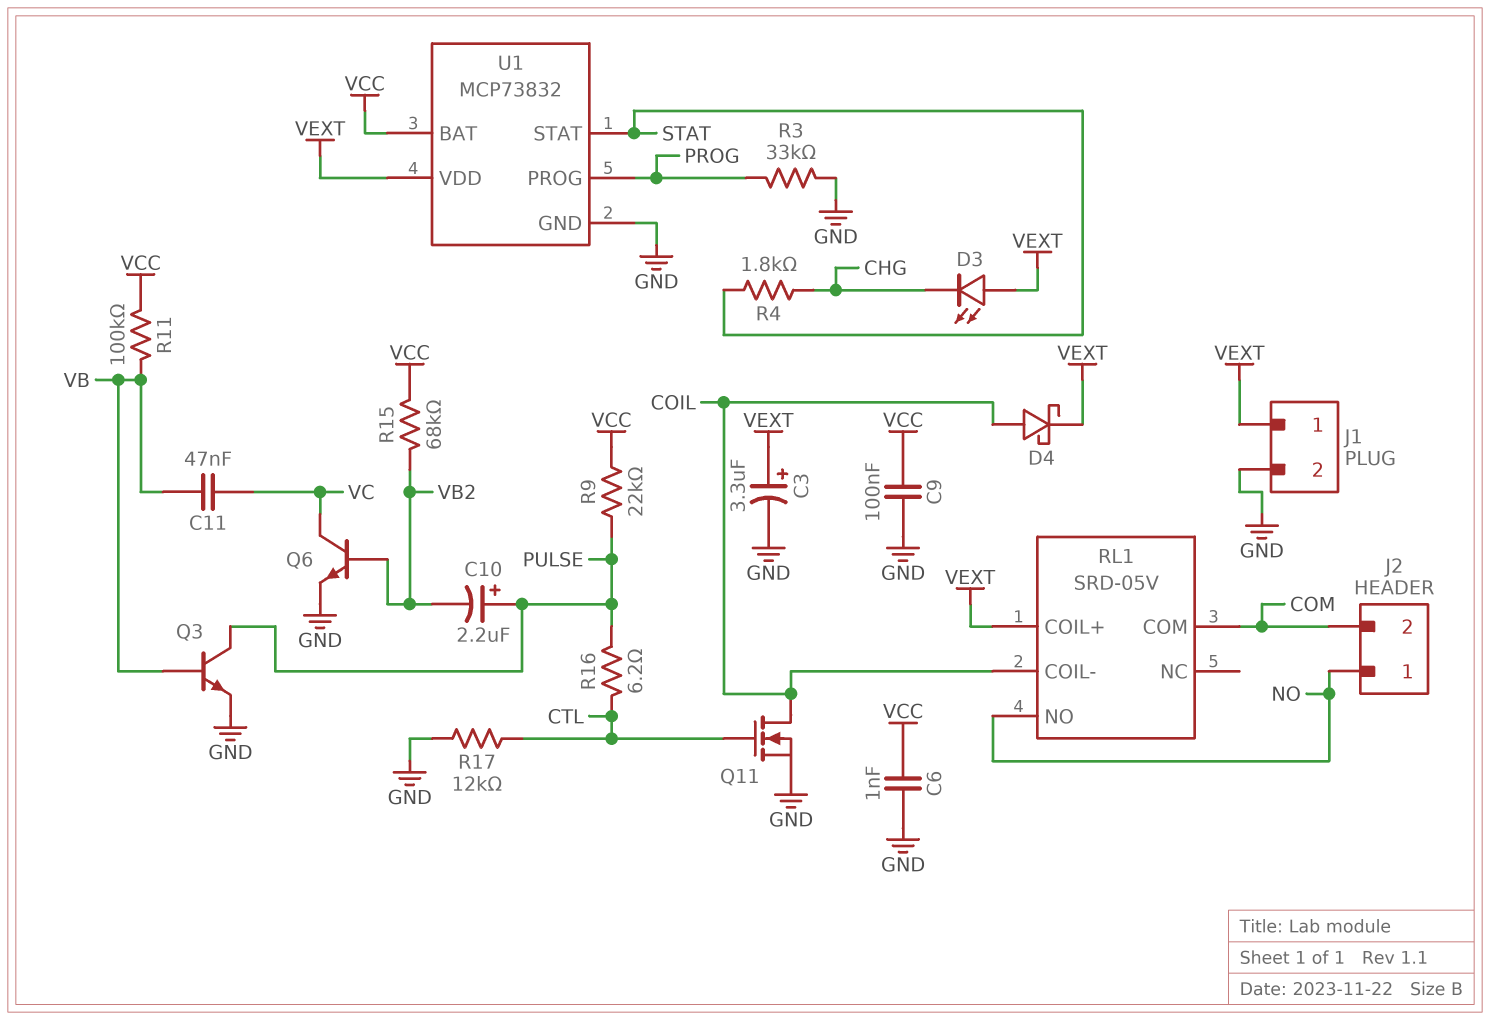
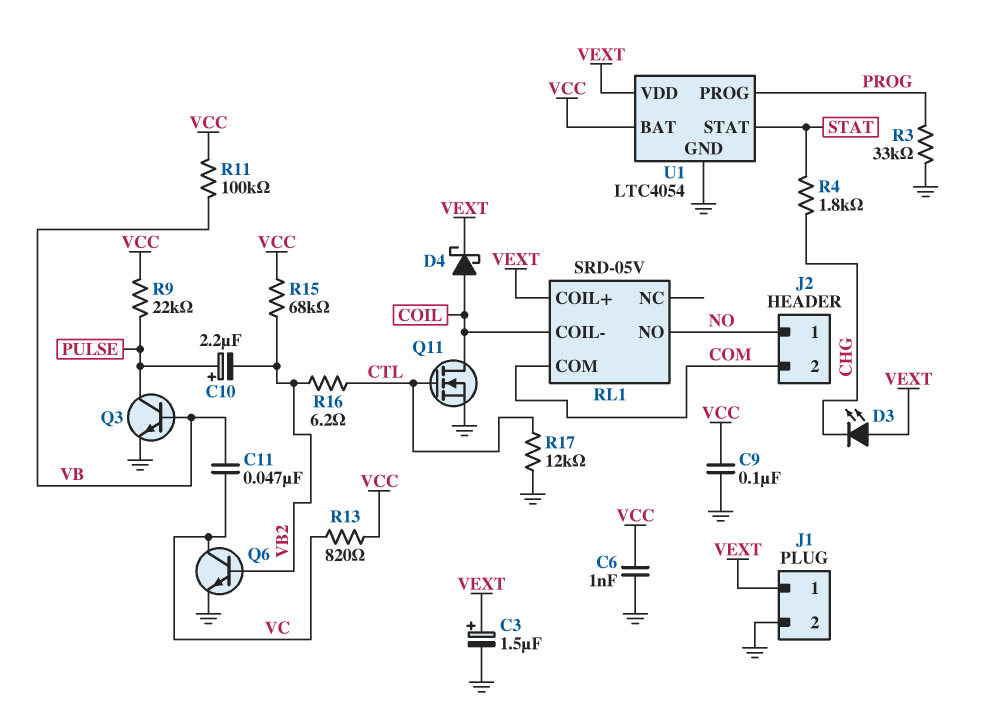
C3: 3.3uF (plus VEXT, minus GND) -> 1.5uF (plus VEXT, minus GND)
R13: none -> 820 (VC, VCC)
R16: 6.2 (CTL, PULSE) -> 6.2 (CTL, VB2)
U1: MCP73832 -> LTC4054

